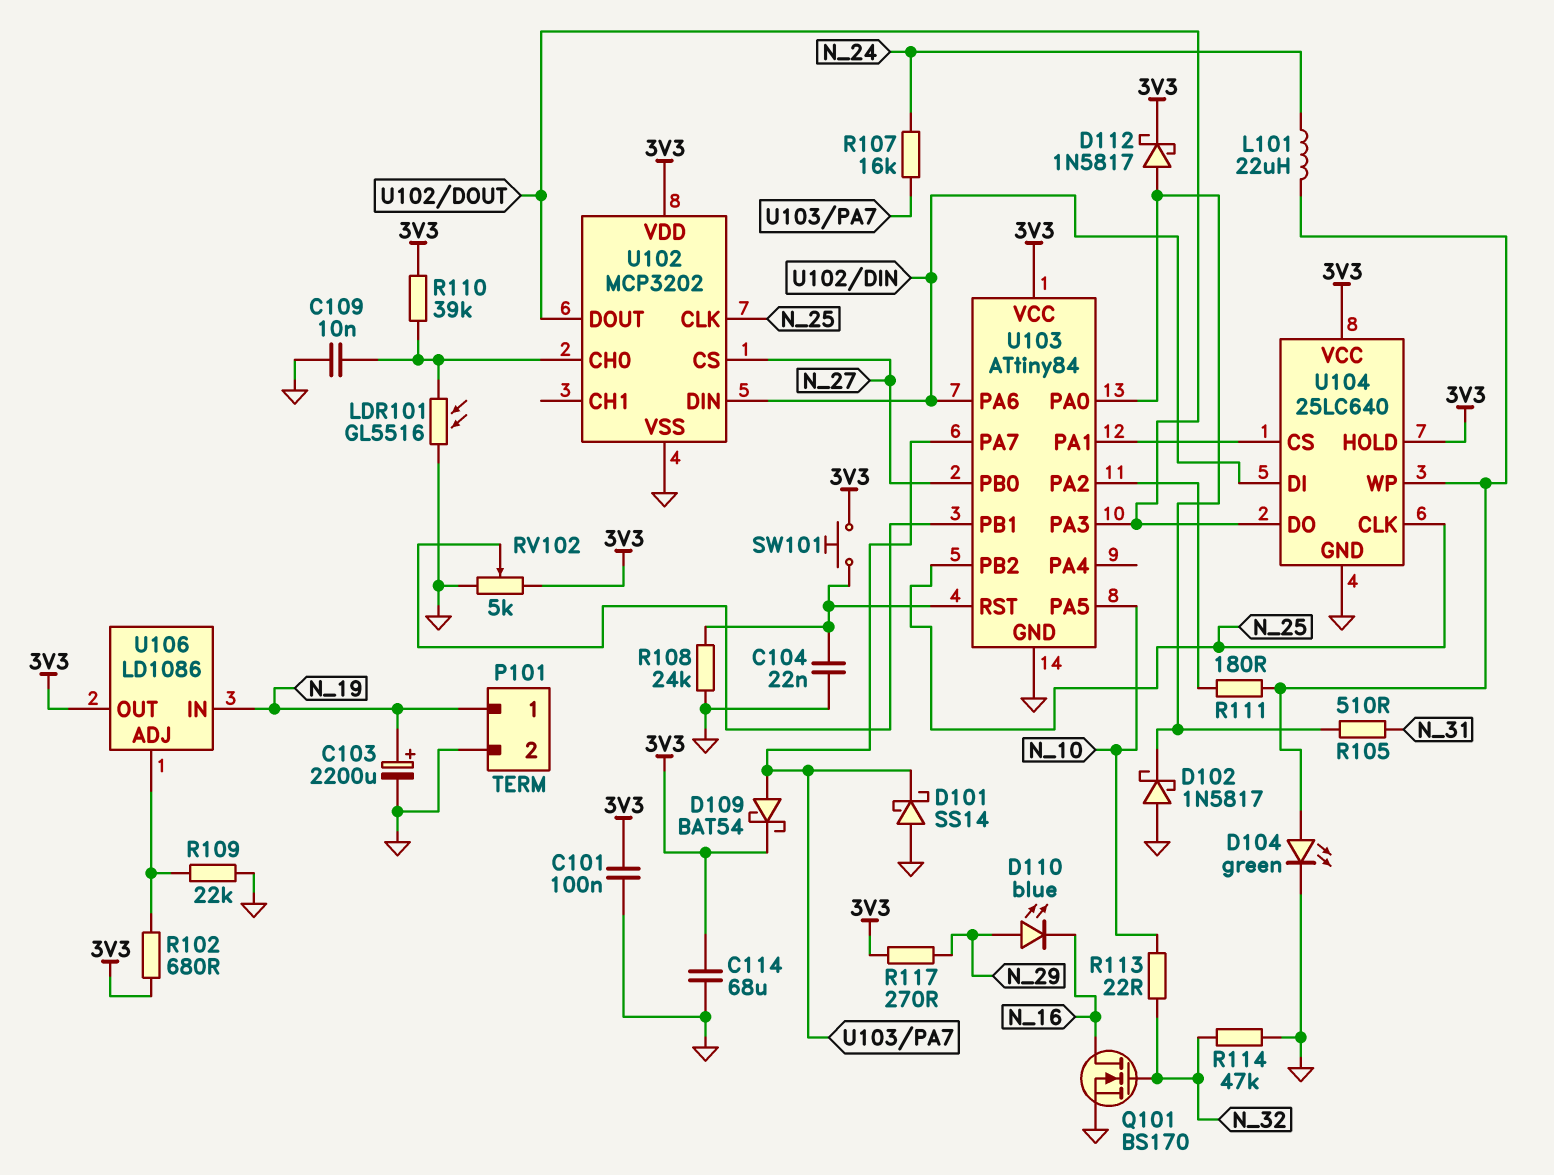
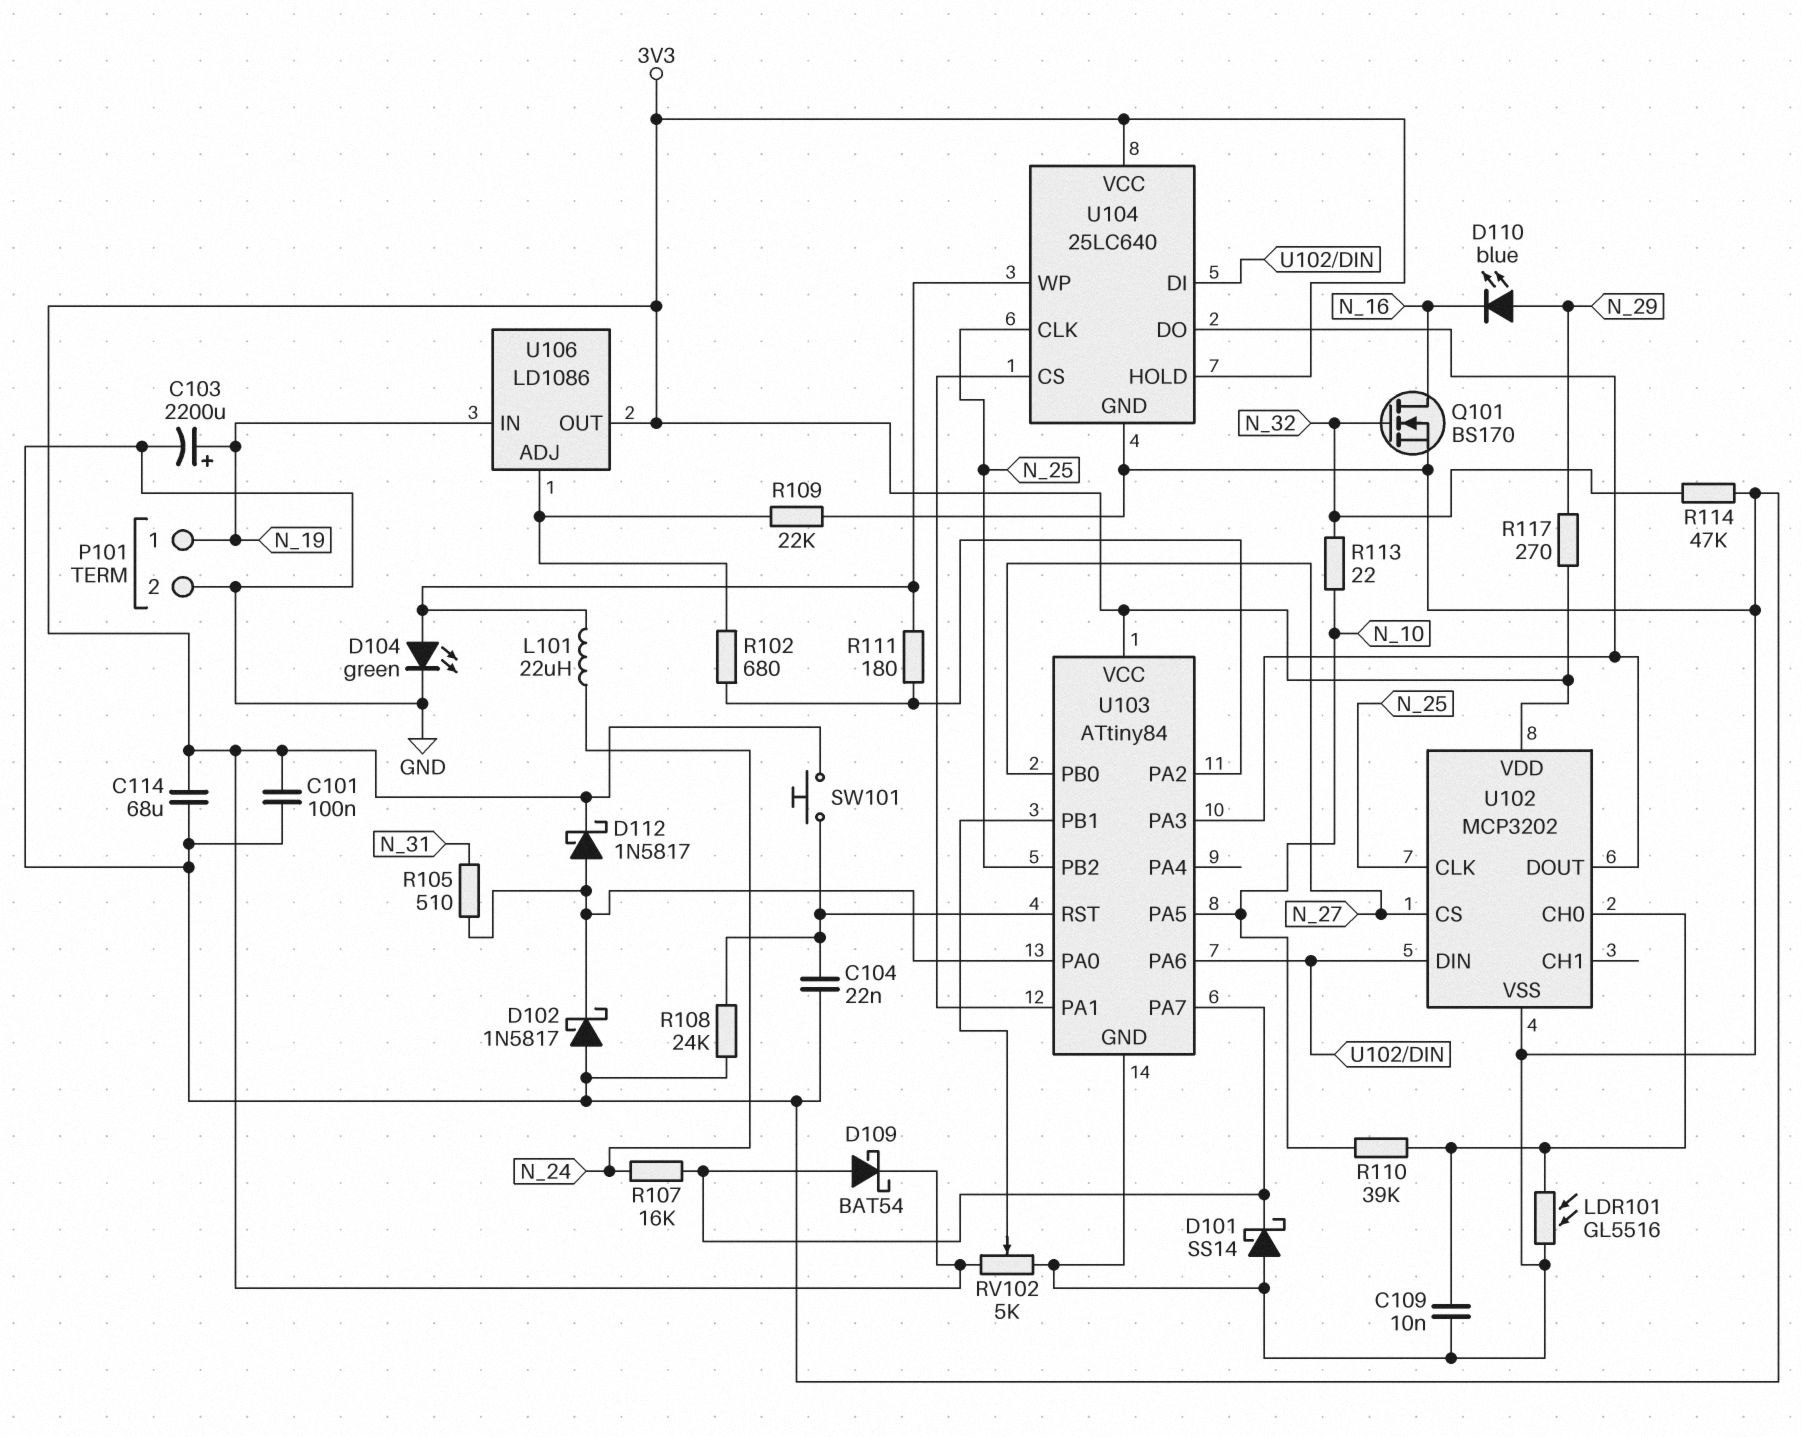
R102: 680 (3V3, U106/ADJ) -> 680 (U103/PA2, U106/ADJ)
R110: 39k (3V3, U102/CH0) -> 39k (N_10, U102/CH0)

